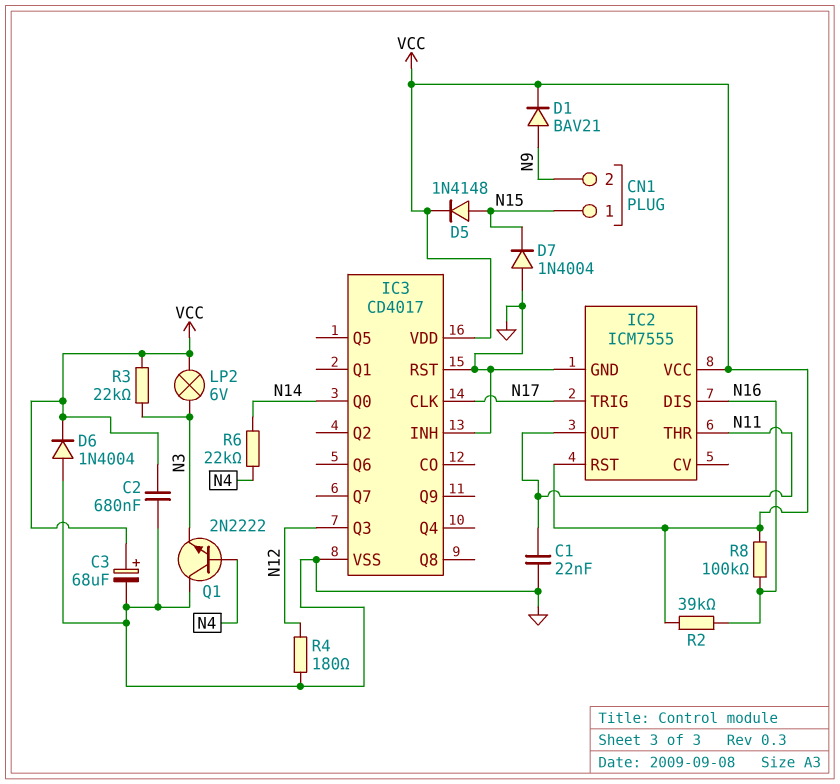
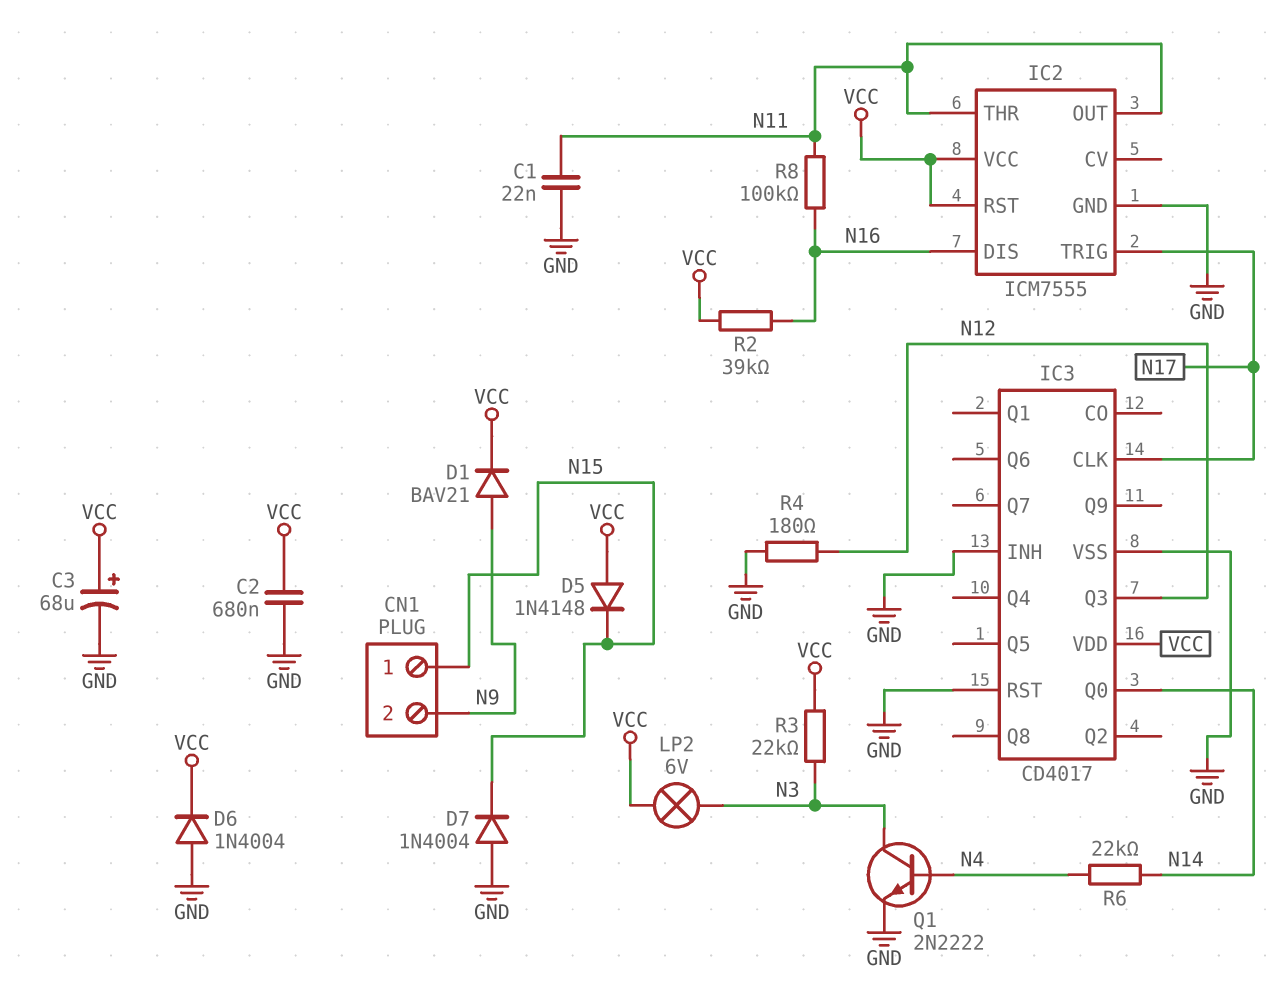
D5: diode 1N4148 (A N15, K VCC) -> diode 1N4148 (A VCC, K N15)
Q1: NPN 2N2222 (B N4, C GND, E N3) -> NPN 2N2222 (B N4, C N3, E GND)
R8: 100k (N16, VCC) -> 100k (N11, N16)

